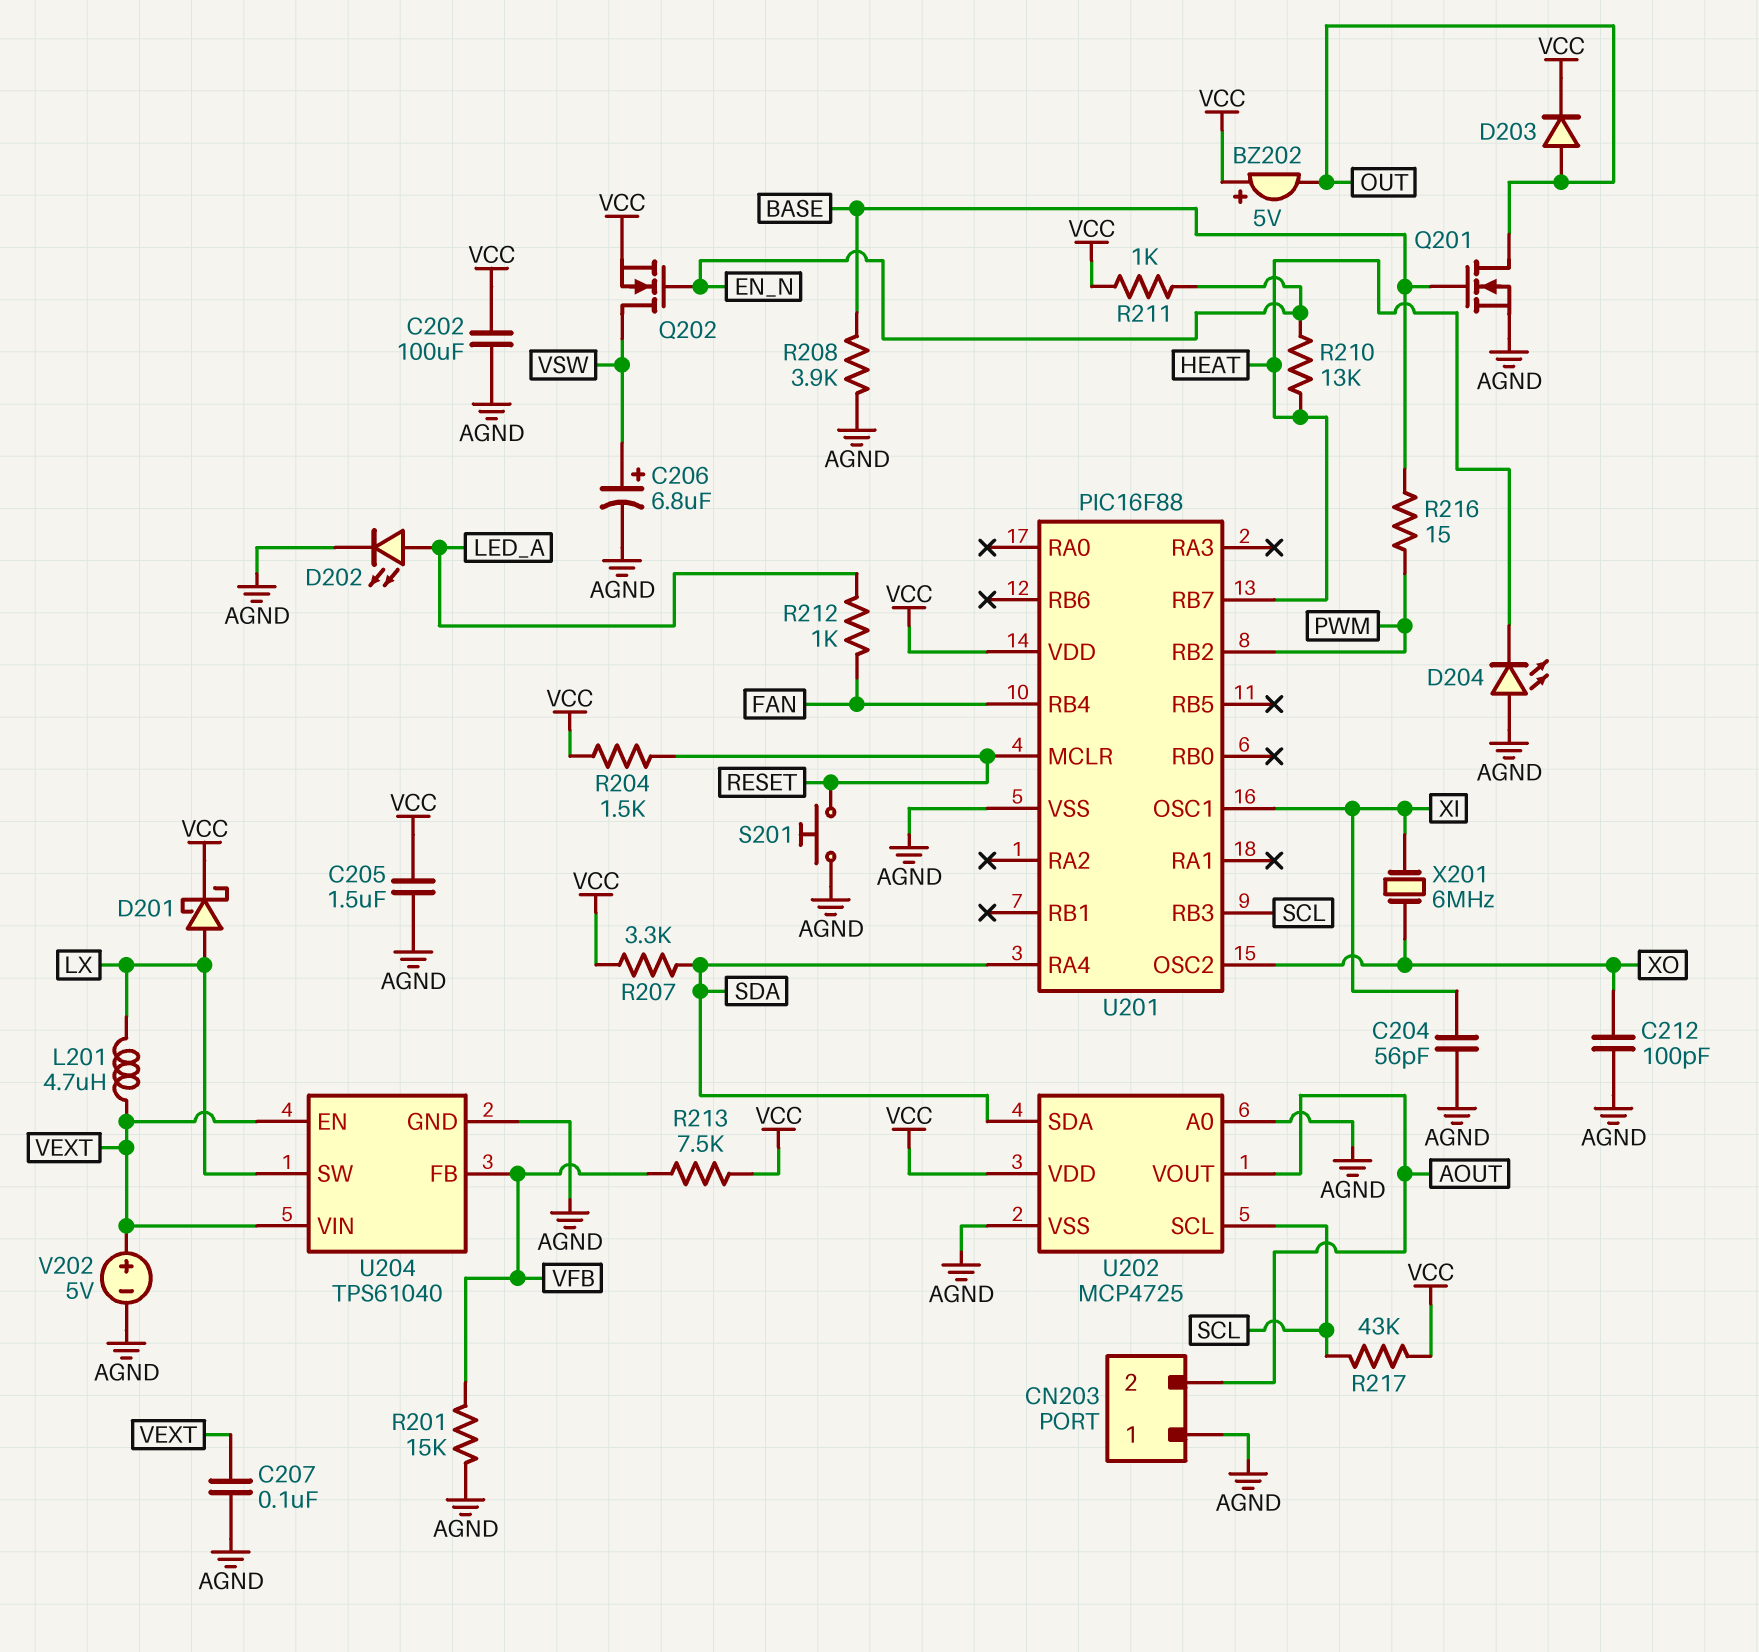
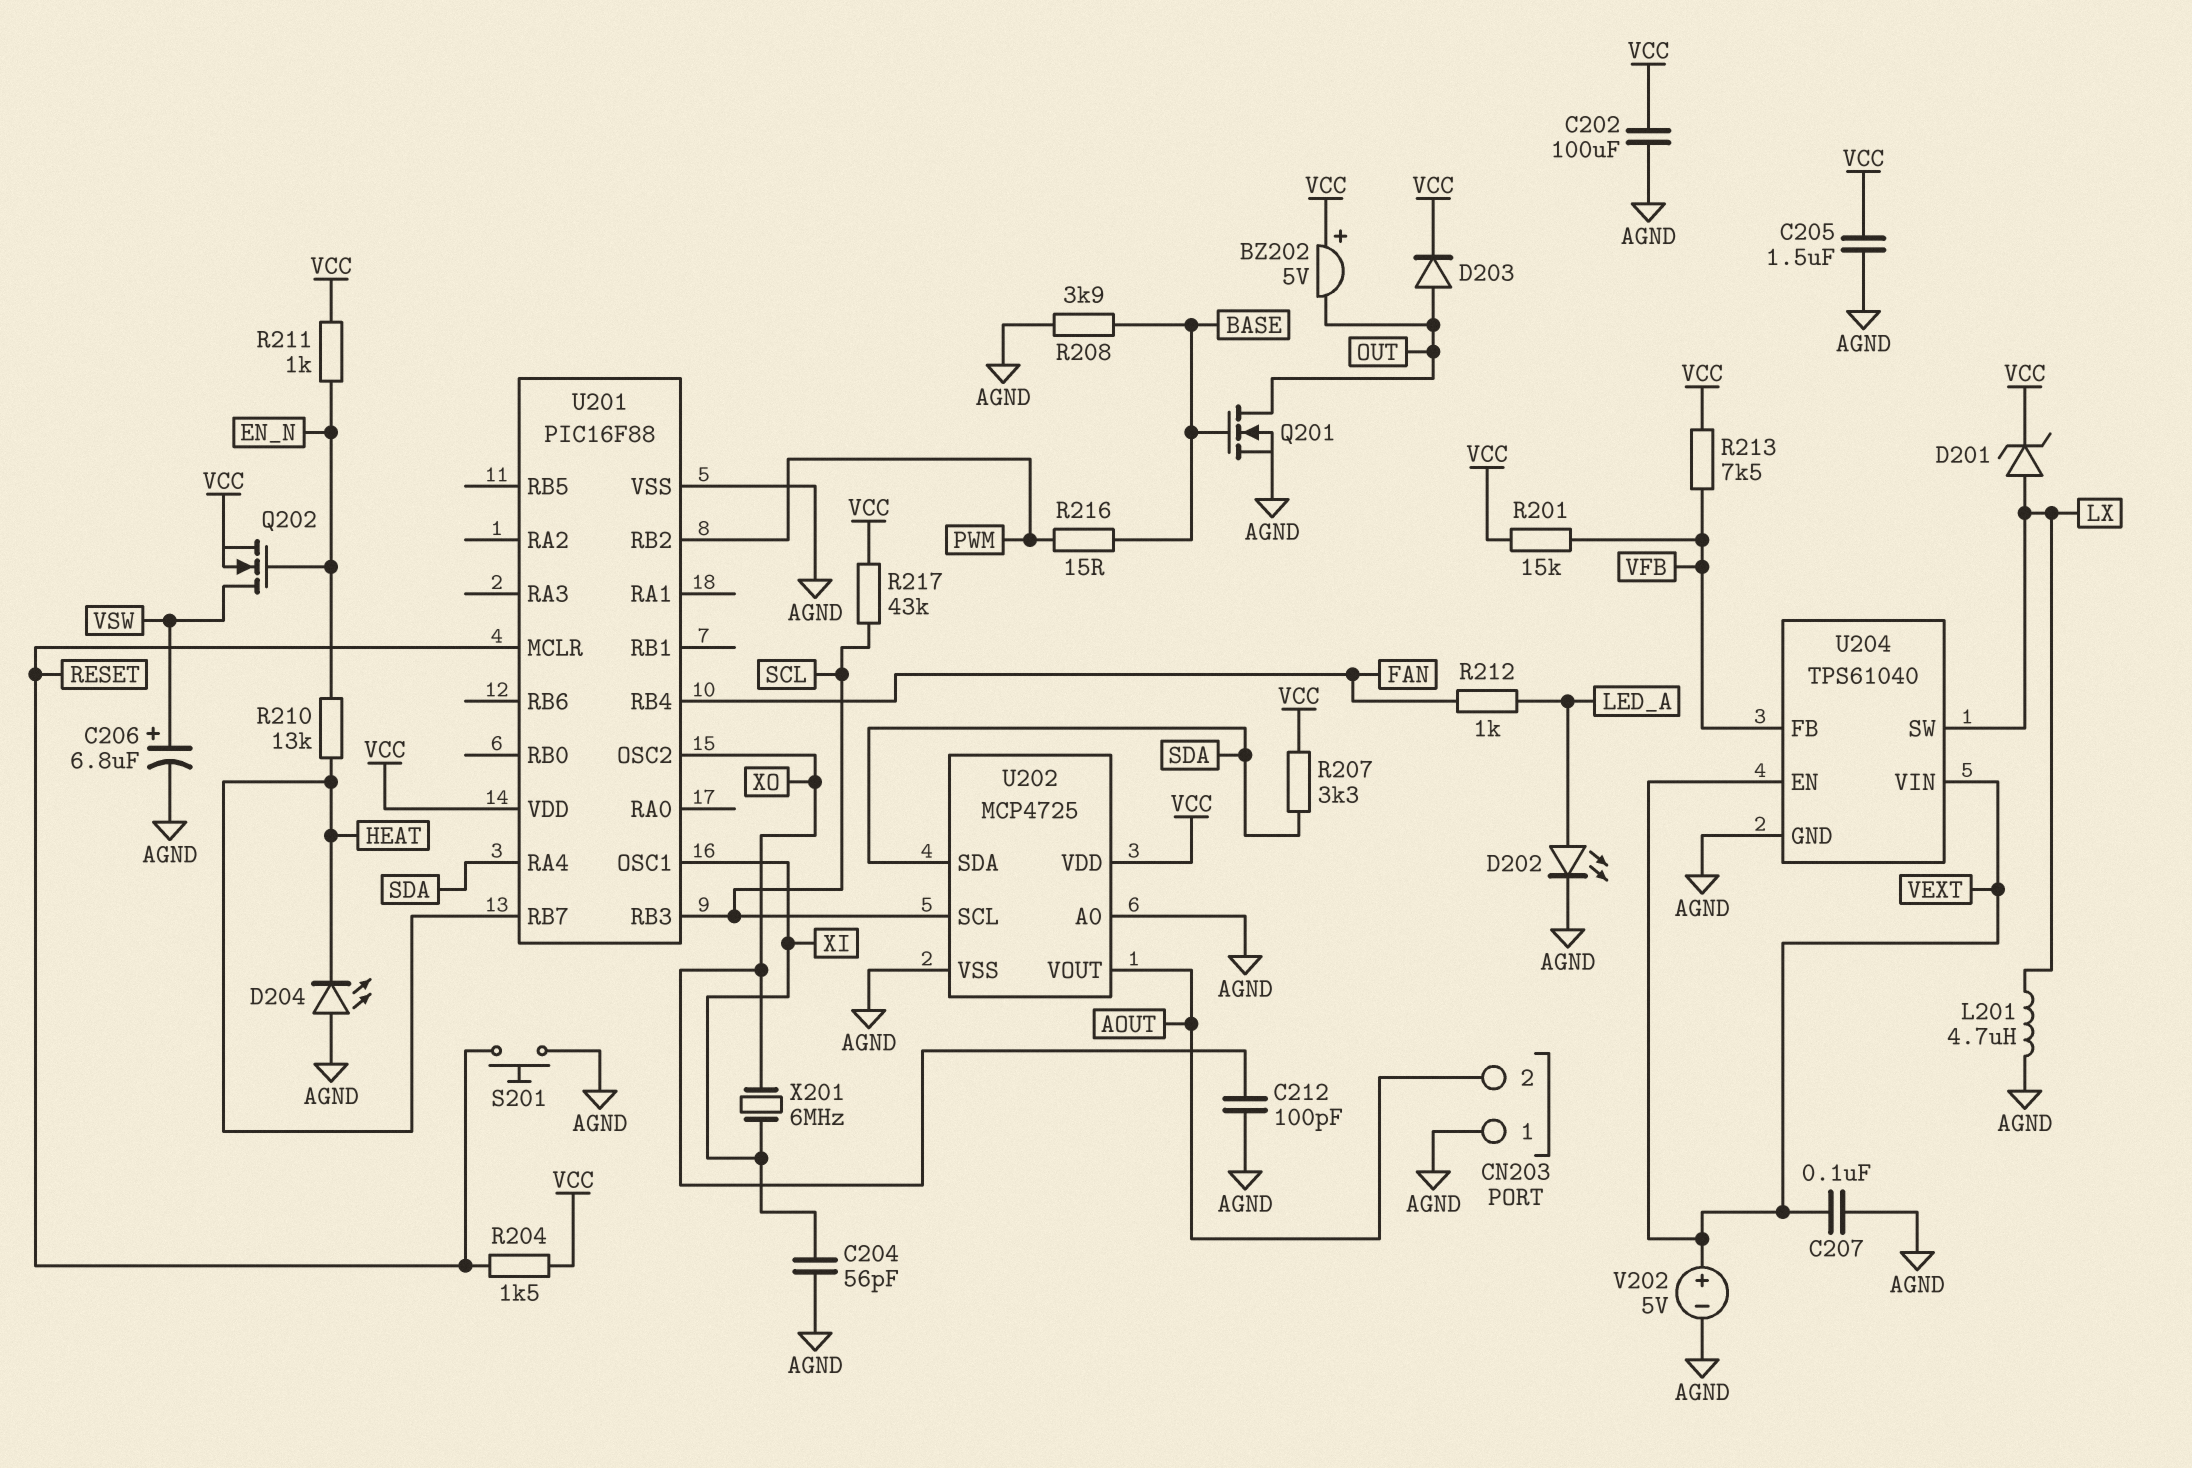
D201: schottky (A LX, K VCC) -> zener (A LX, K VCC)
L201: 4.7uH (LX, VEXT) -> 4.7uH (AGND, LX)
R201: 15k (AGND, VFB) -> 15k (VCC, VFB)

